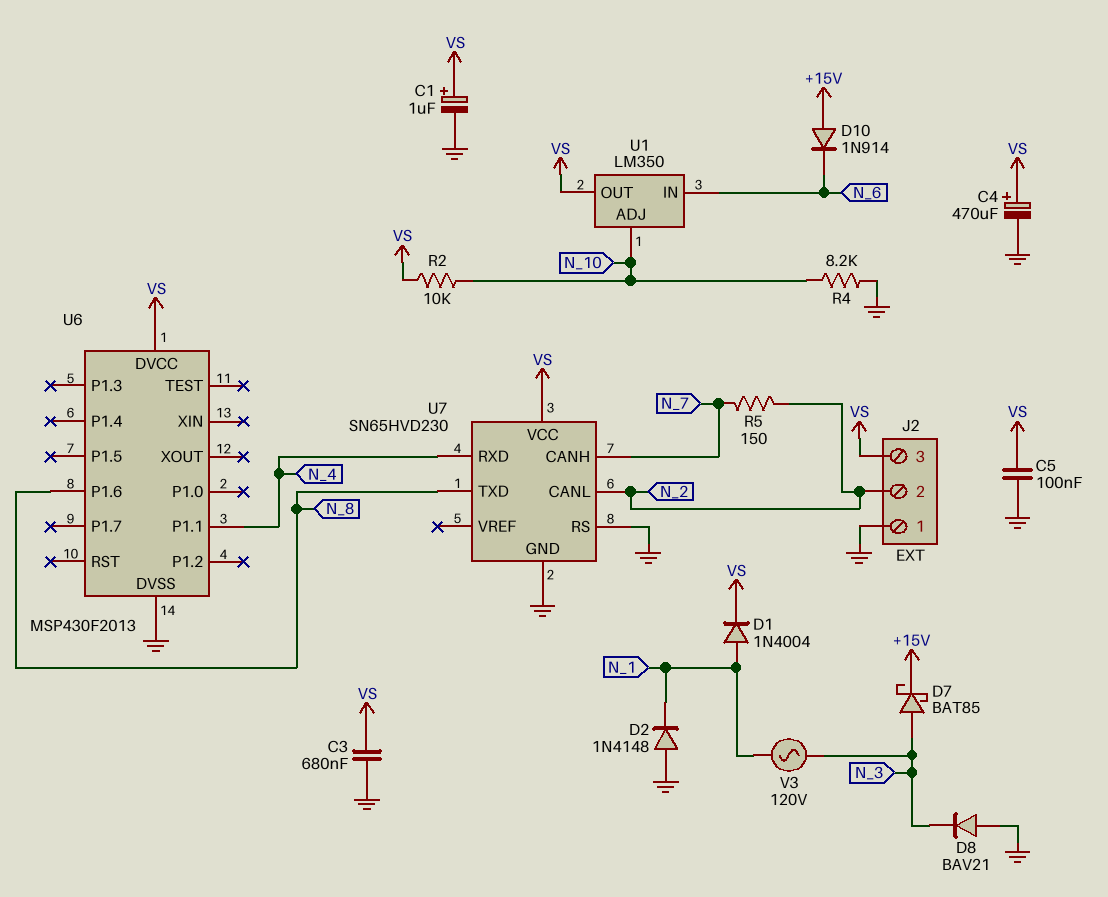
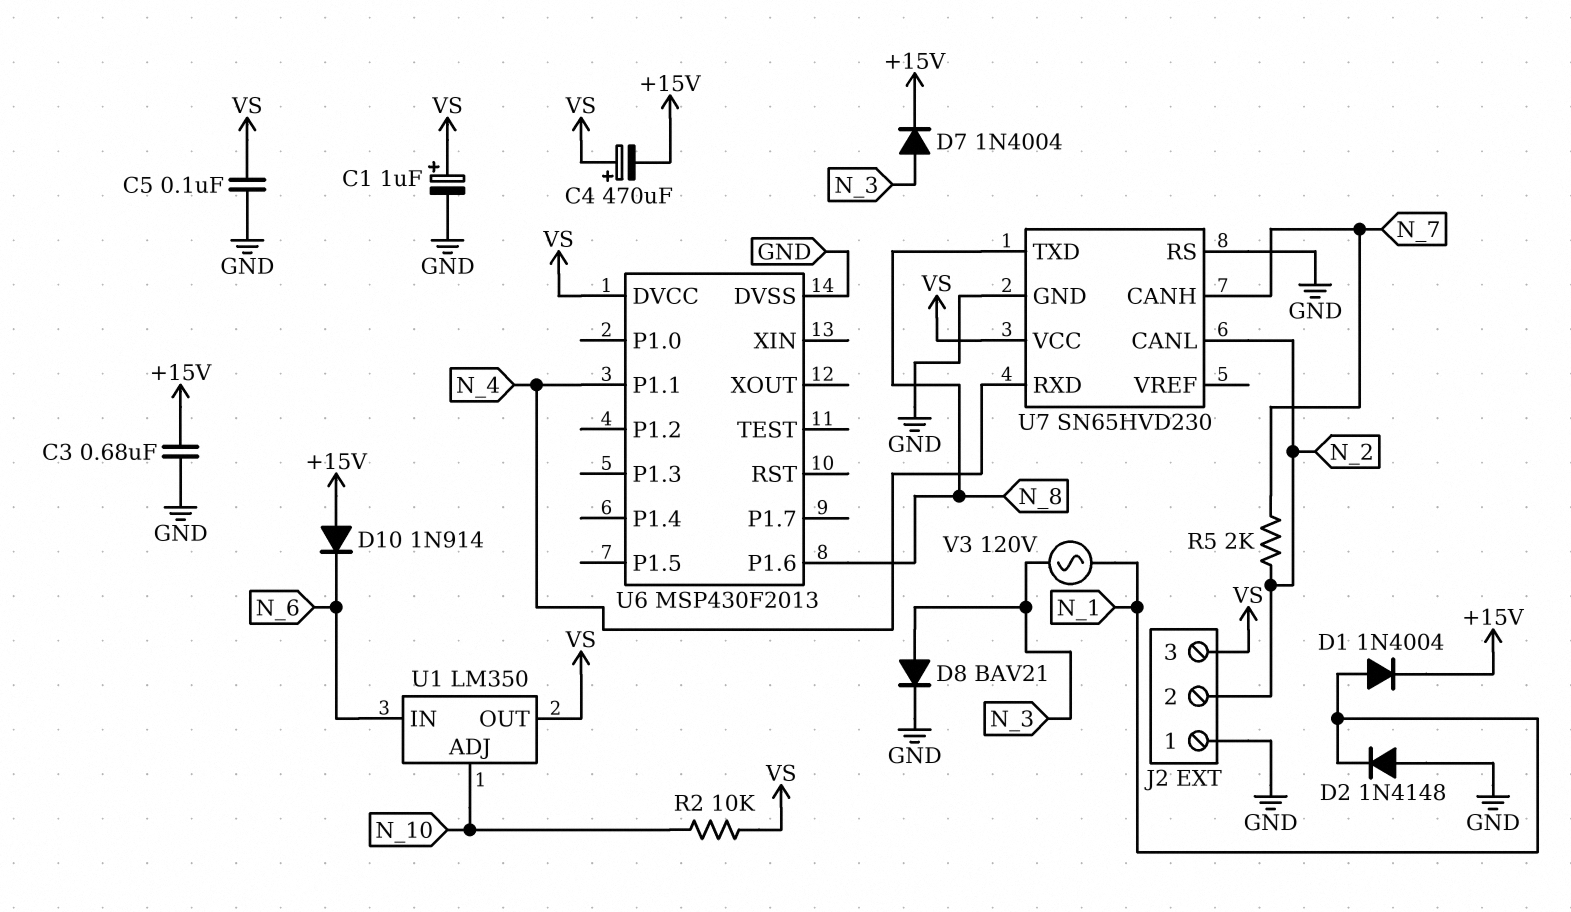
C3: 680nF (GND, VS) -> 680nF (+15V, GND)
C4: 470uF (plus VS, minus GND) -> 470uF (plus VS, minus +15V)
D1: diode 1N4004 (A N_1, K VS) -> diode 1N4004 (A N_1, K +15V)
D7: schottky BAT85 (A N_3, K +15V) -> diode 1N4004 (A N_3, K +15V)
D8: diode BAV21 (A GND, K N_3) -> diode BAV21 (A N_3, K GND)
R4: 8.2k (GND, N_10) -> none
R5: 150 (N_2, N_7) -> 2k (N_2, N_7)

